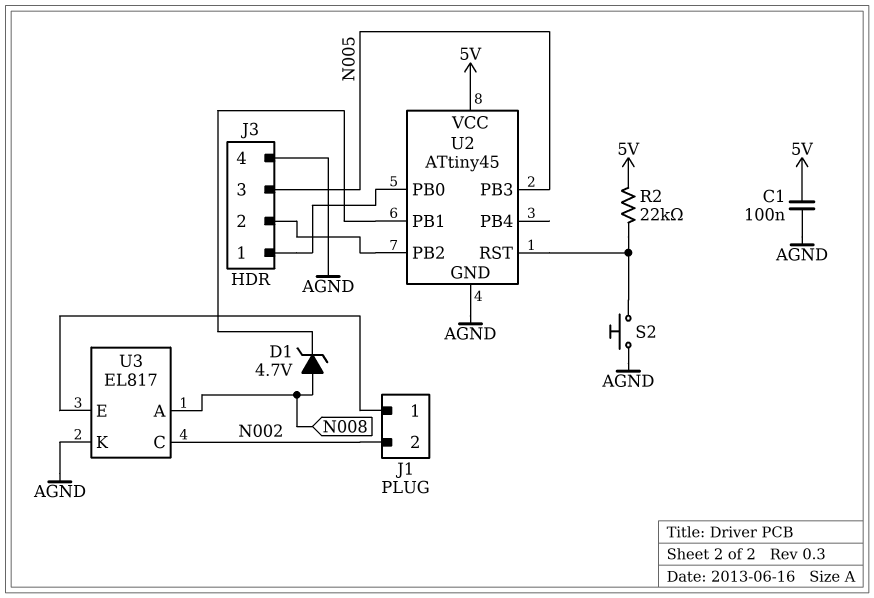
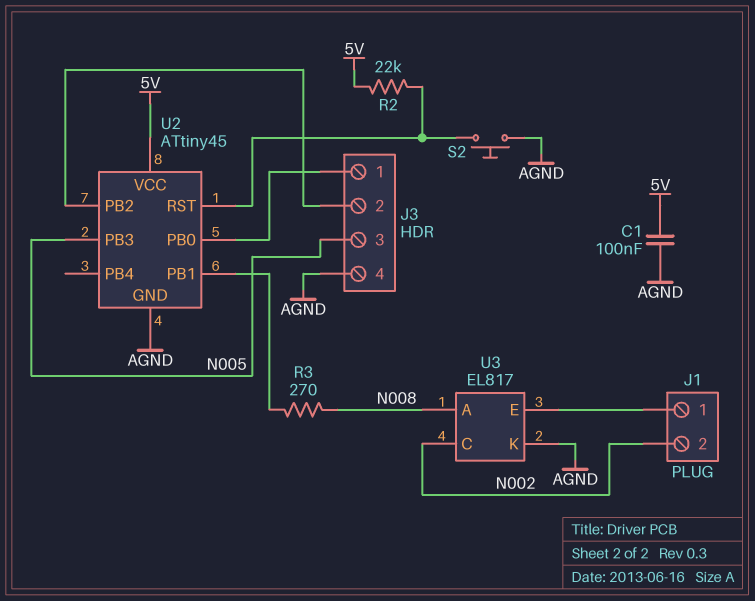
D1: zener 4.7V (A N008, K U2/PB1) -> none
R3: none -> 270 (N008, U2/PB1)

